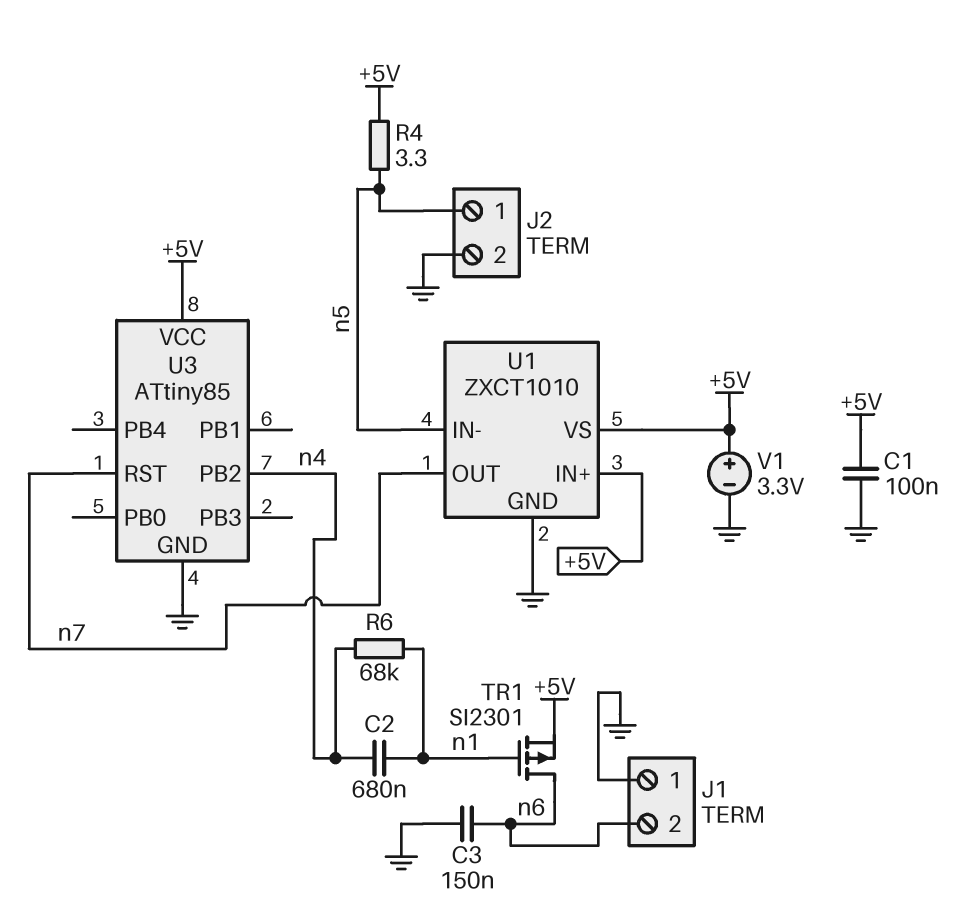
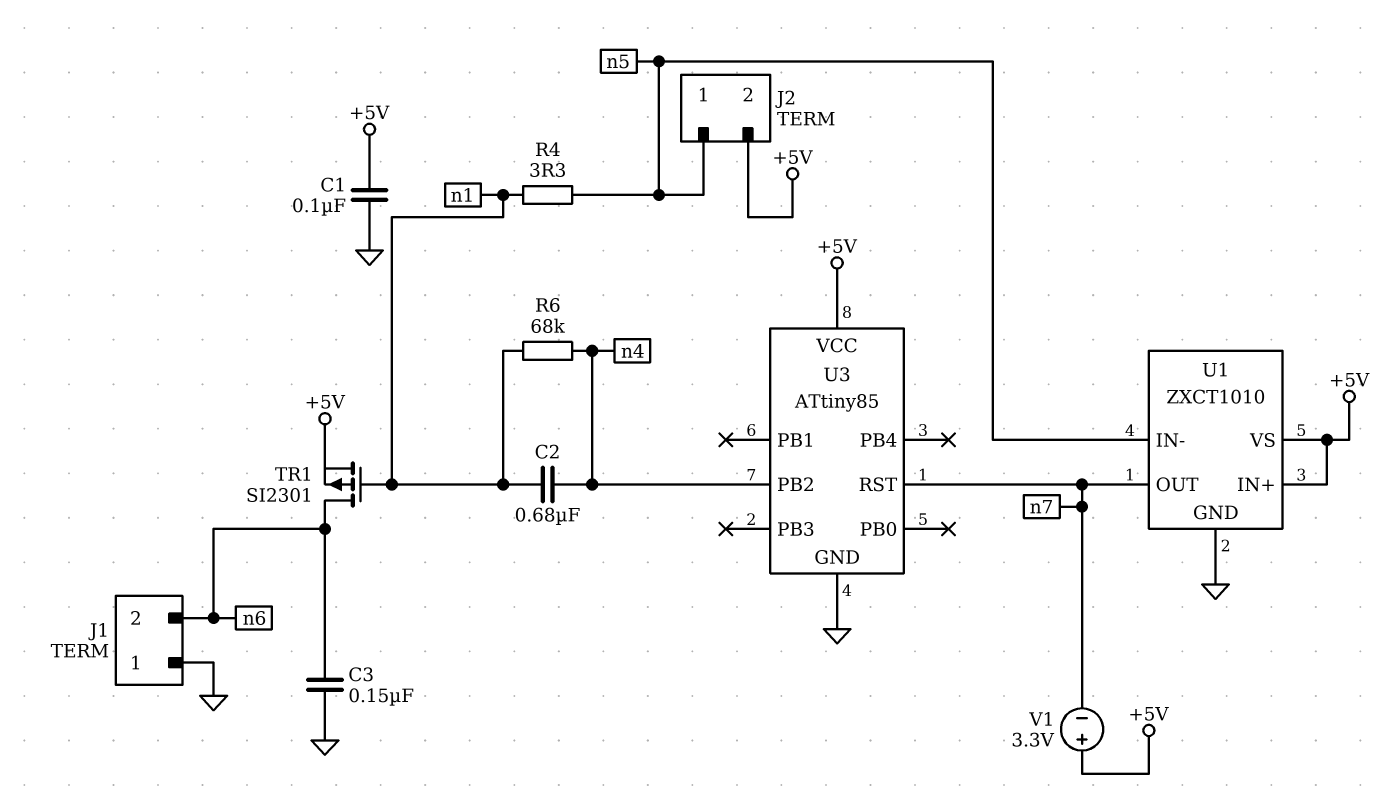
J2 pin 2: GND -> +5V
R4: 3.3 (+5V, n5) -> 3.3 (n1, n5)
V1: 3.3V (plus +5V, minus GND) -> 3.3V (plus +5V, minus n7)

